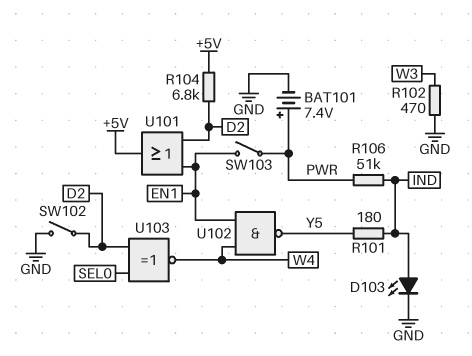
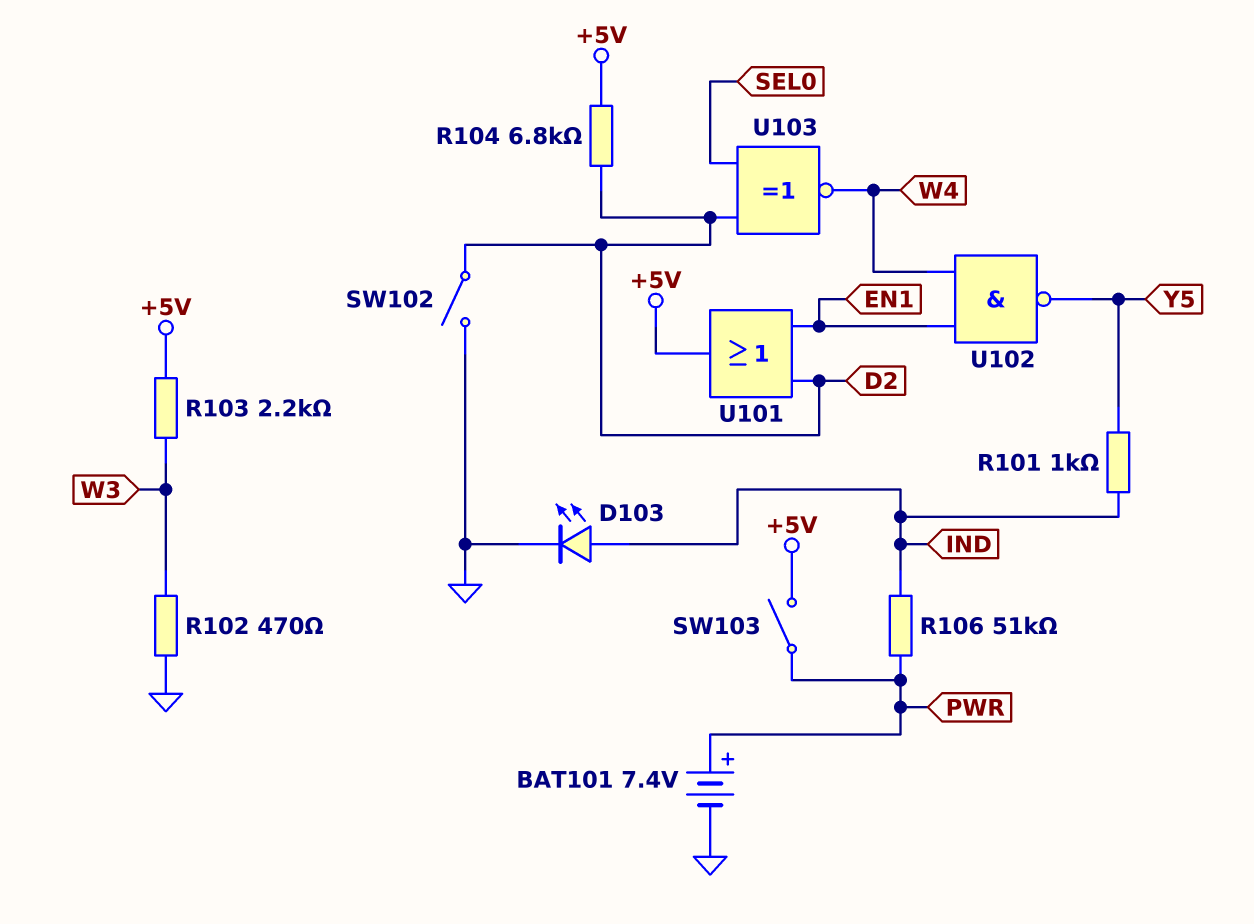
R101: 180 (IND, Y5) -> 1k (IND, Y5)
R103: none -> 2.2k (+5V, W3)
SW103: switch (EN1, PWR) -> switch (+5V, PWR)

